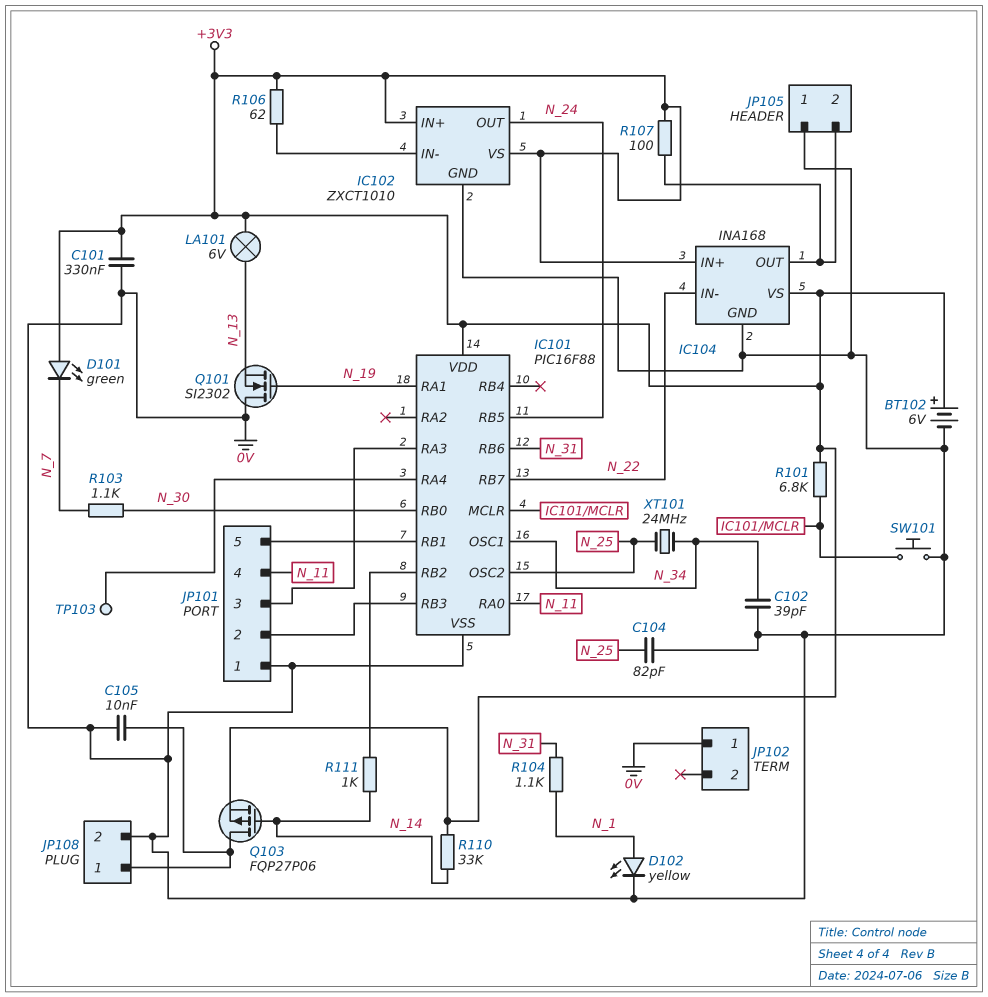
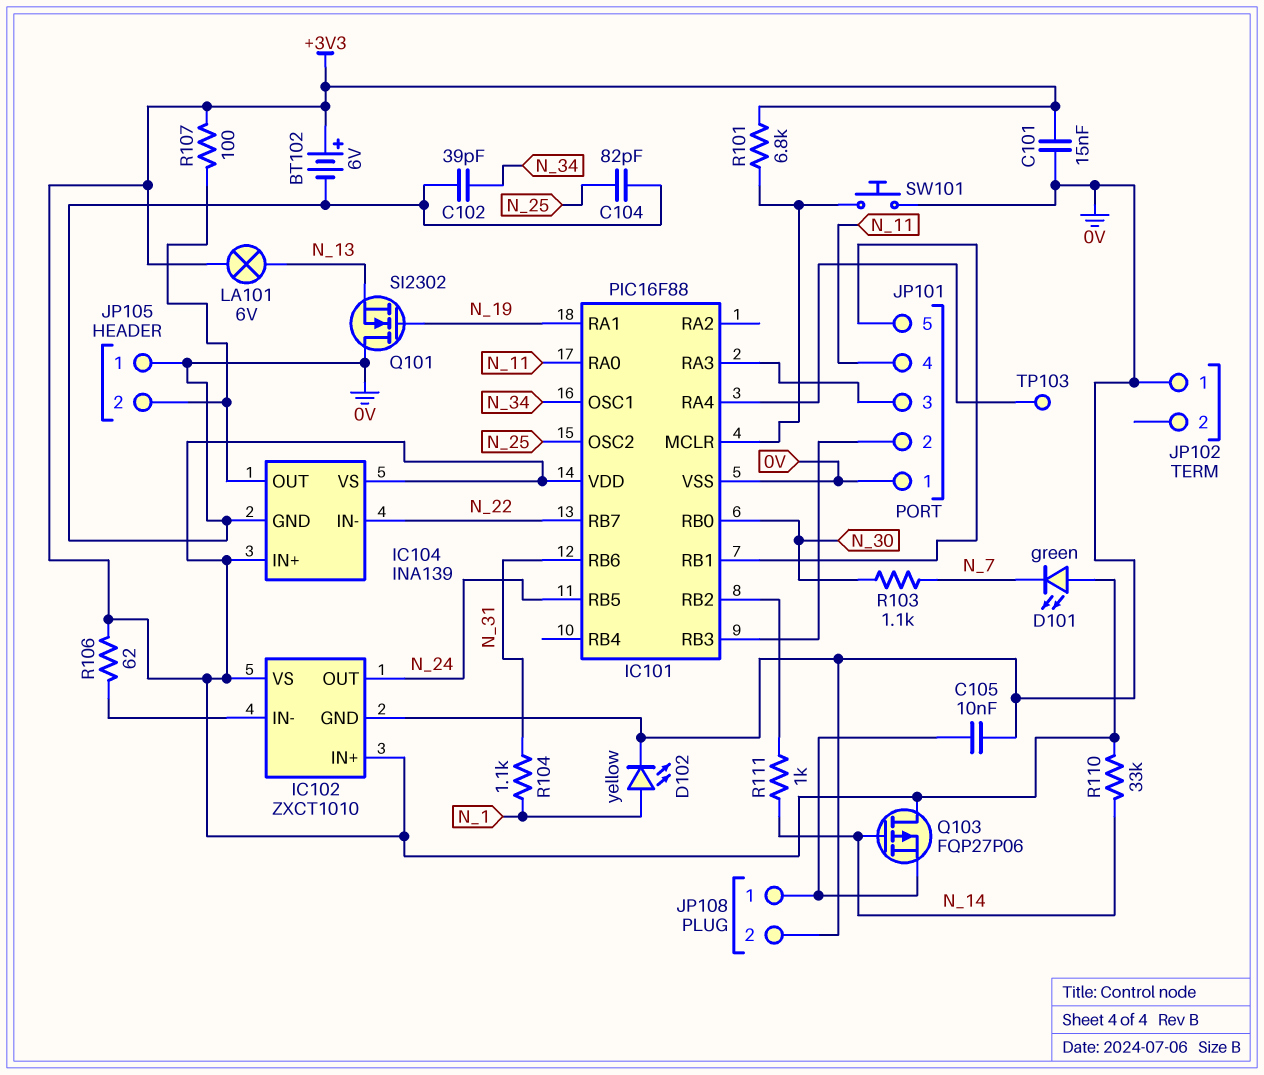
C101: 330nF (+3V3, 0V) -> 15nF (+3V3, 0V)
IC104: INA168 -> INA139
Q103: PMOS FQP27P06 (G N_14, D JP108/1, S +3V3) -> PMOS FQP27P06 (G N_14, D +3V3, S JP108/1)
XT101: 24MHz (N_25, N_34) -> none

